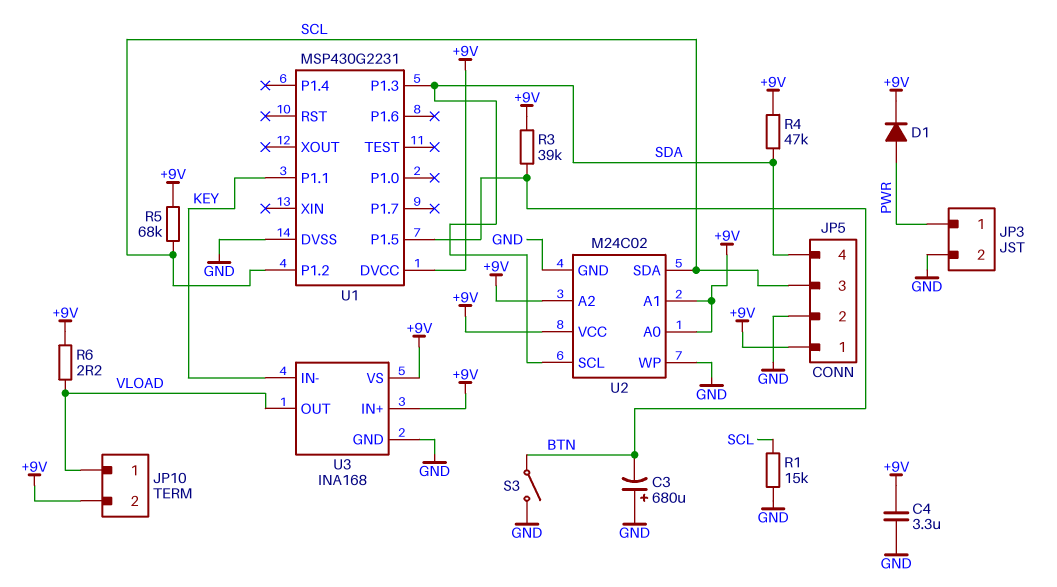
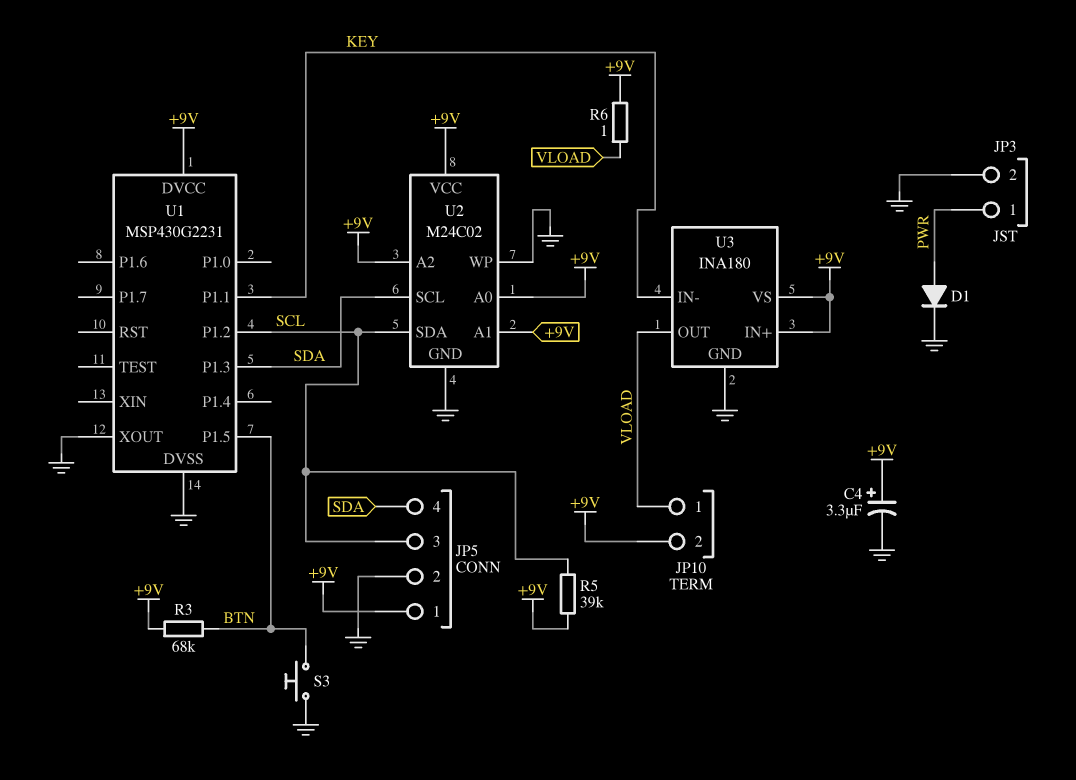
C3: 680uF (plus GND, minus BTN) -> none
C4: 3.3uF (+9V, GND) -> 3.3uF (plus +9V, minus GND)
D1: diode (A PWR, K +9V) -> diode (A PWR, K GND)
R1: 15k (GND, SCL) -> none
R3: 39k (+9V, BTN) -> 68k (+9V, BTN)
R4: 47k (+9V, SDA) -> none
R5: 68k (+9V, SCL) -> 39k (+9V, SCL)
R6: 2.2 (+9V, VLOAD) -> 1 (+9V, VLOAD)
S3: switch (BTN, GND) -> button (BTN, GND)
U1 pin XOUT: none -> GND
U3: INA168 -> INA180

